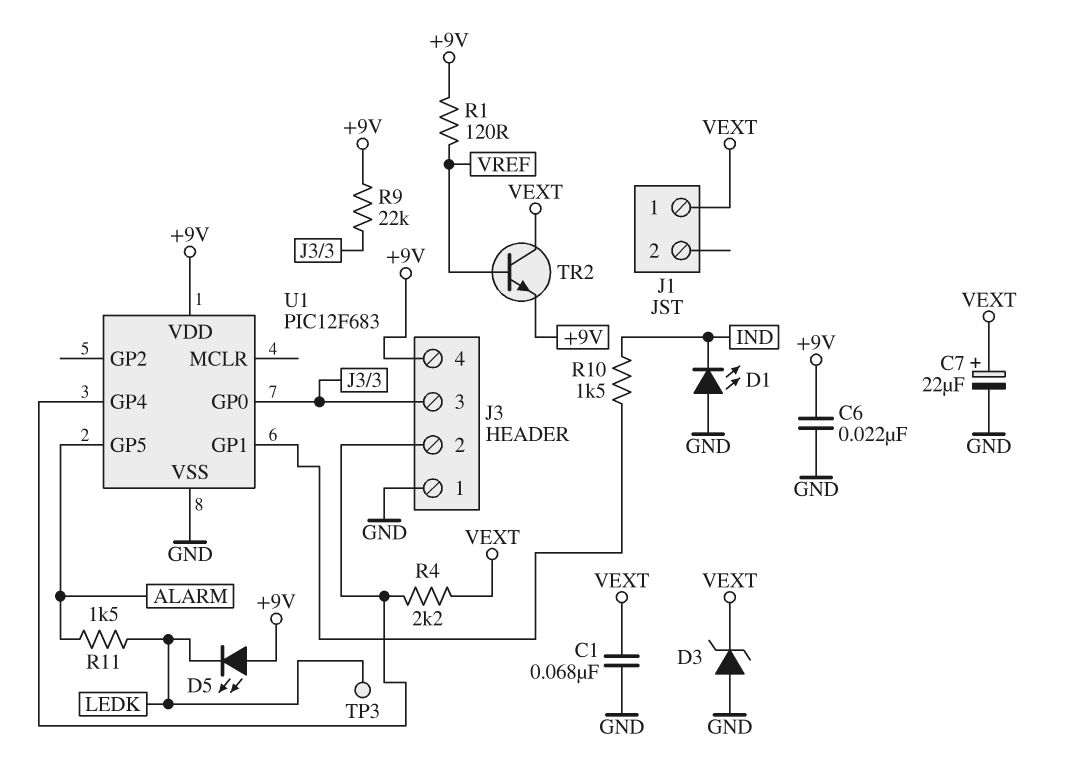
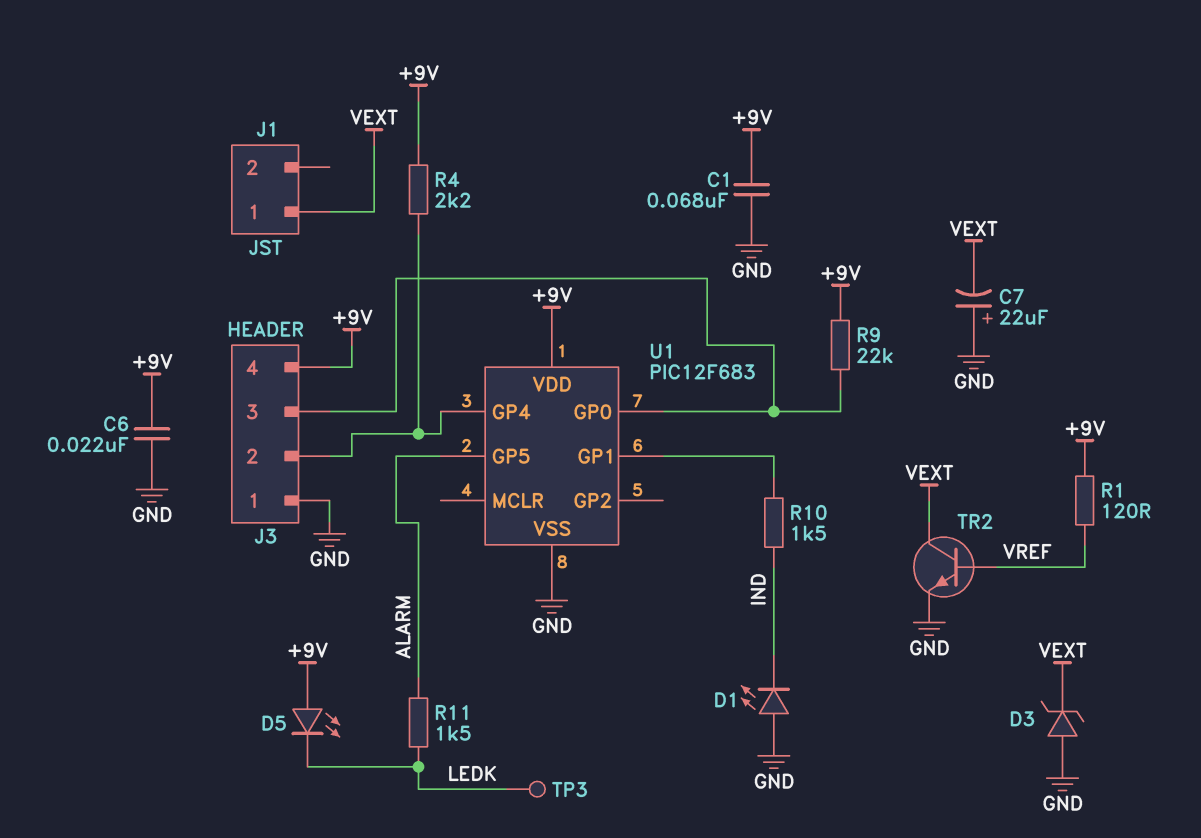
C1: 68nF (GND, VEXT) -> 68nF (+9V, GND)
C7: 22uF (plus VEXT, minus GND) -> 22uF (plus GND, minus VEXT)
R4: 2.2k (J3/2, VEXT) -> 2.2k (+9V, J3/2)
TR2: NPN (B VREF, C VEXT, E +9V) -> NPN (B VREF, C VEXT, E GND)

